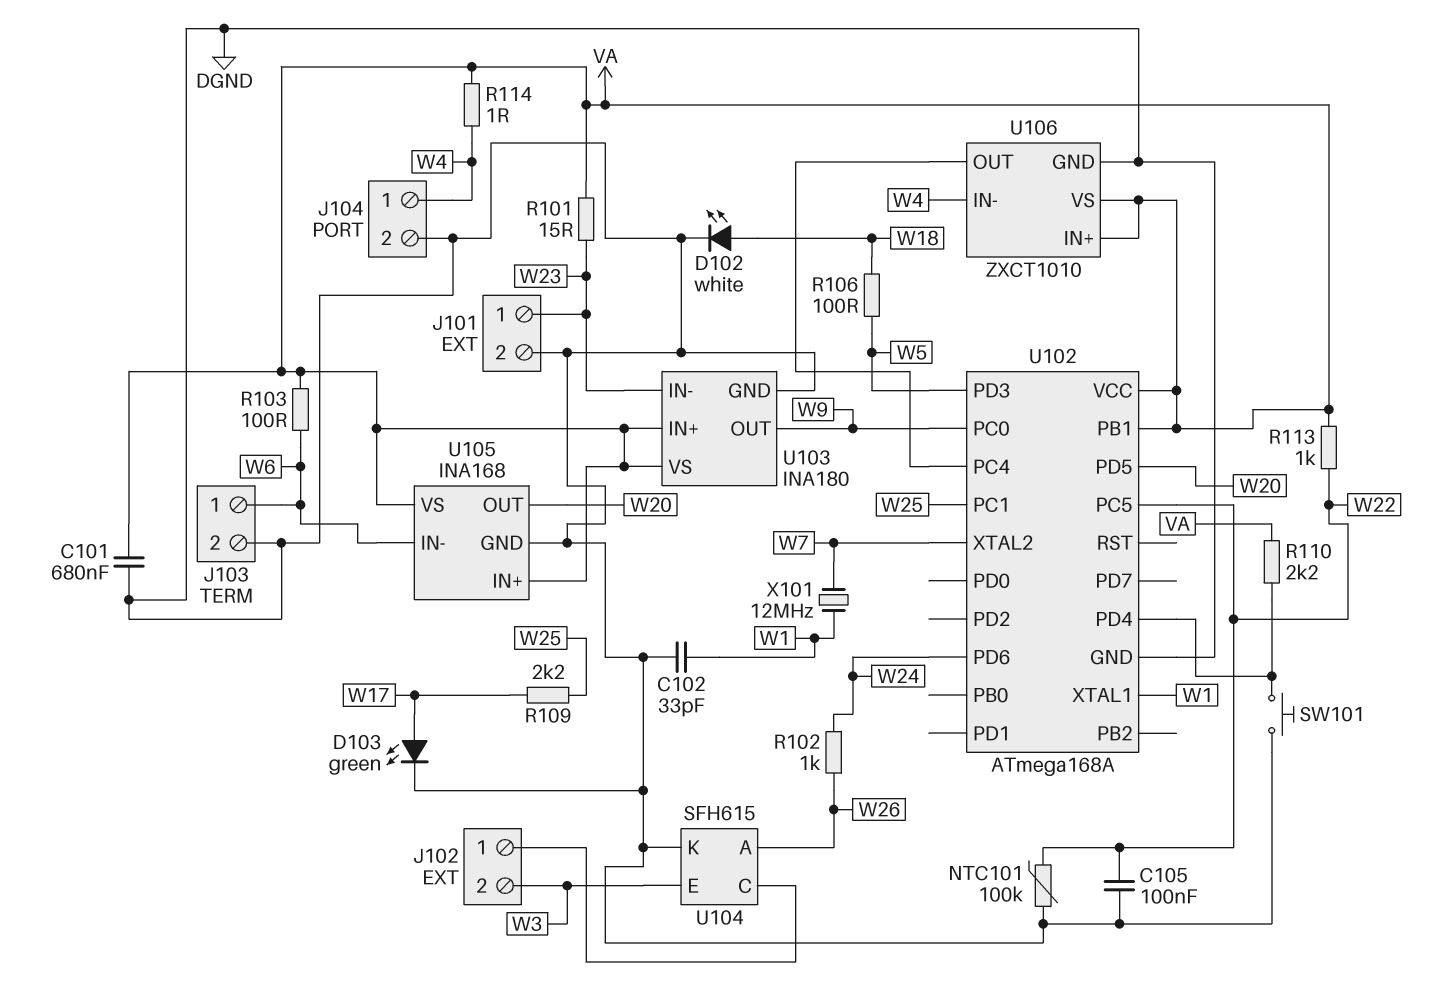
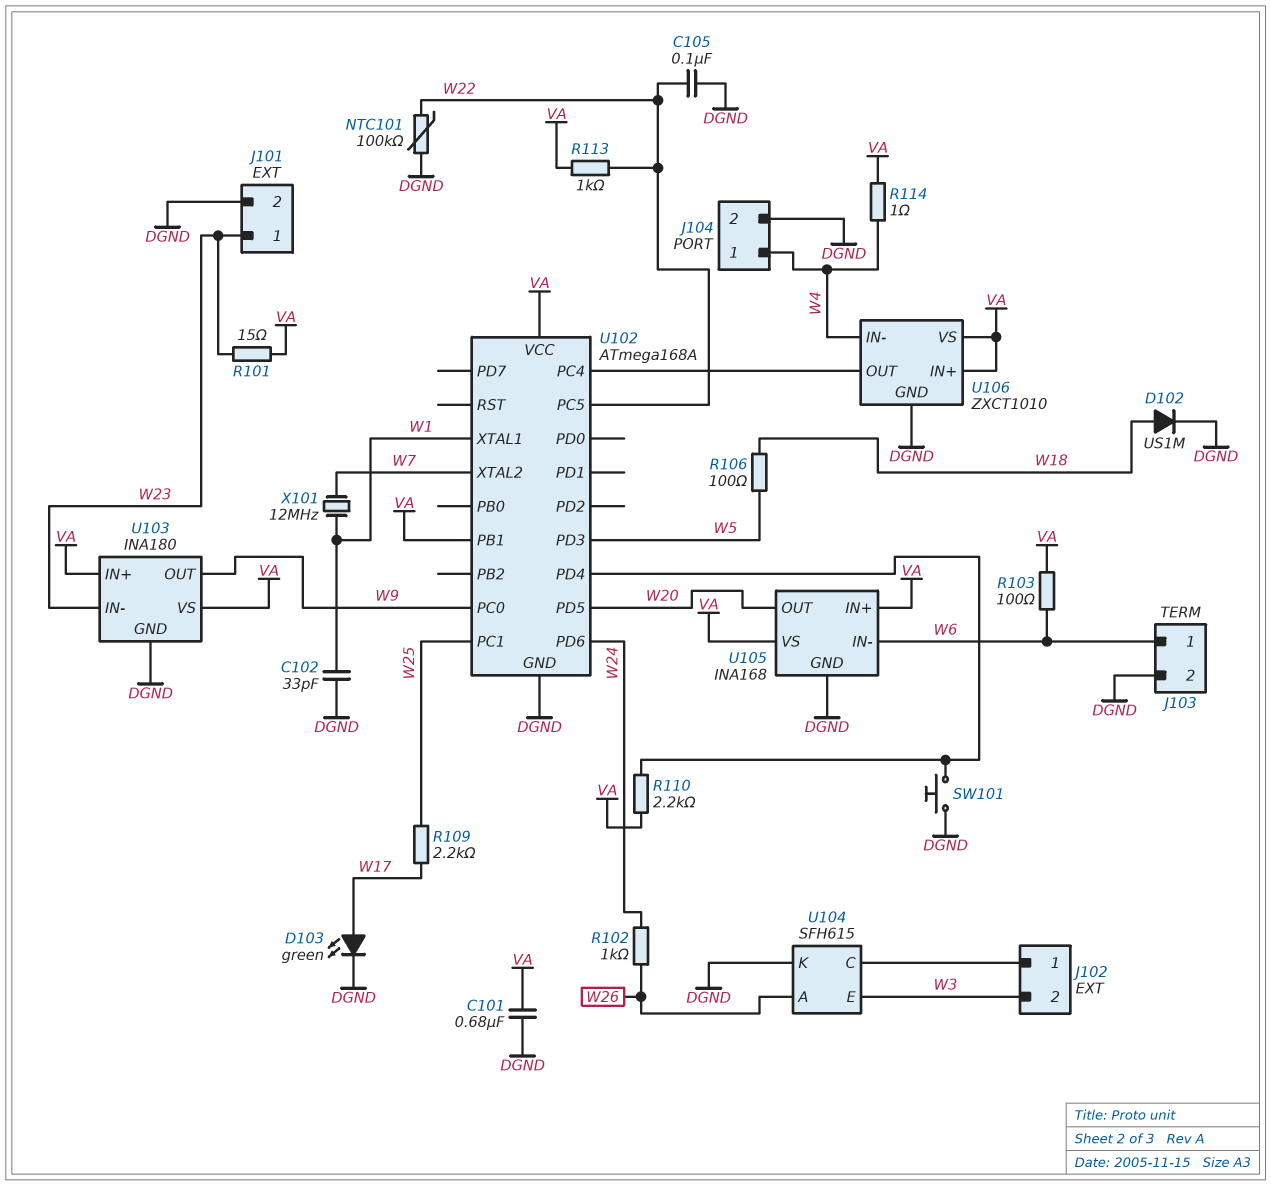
D102: LED white (A W18, K DGND) -> diode US1M (A W18, K DGND)

